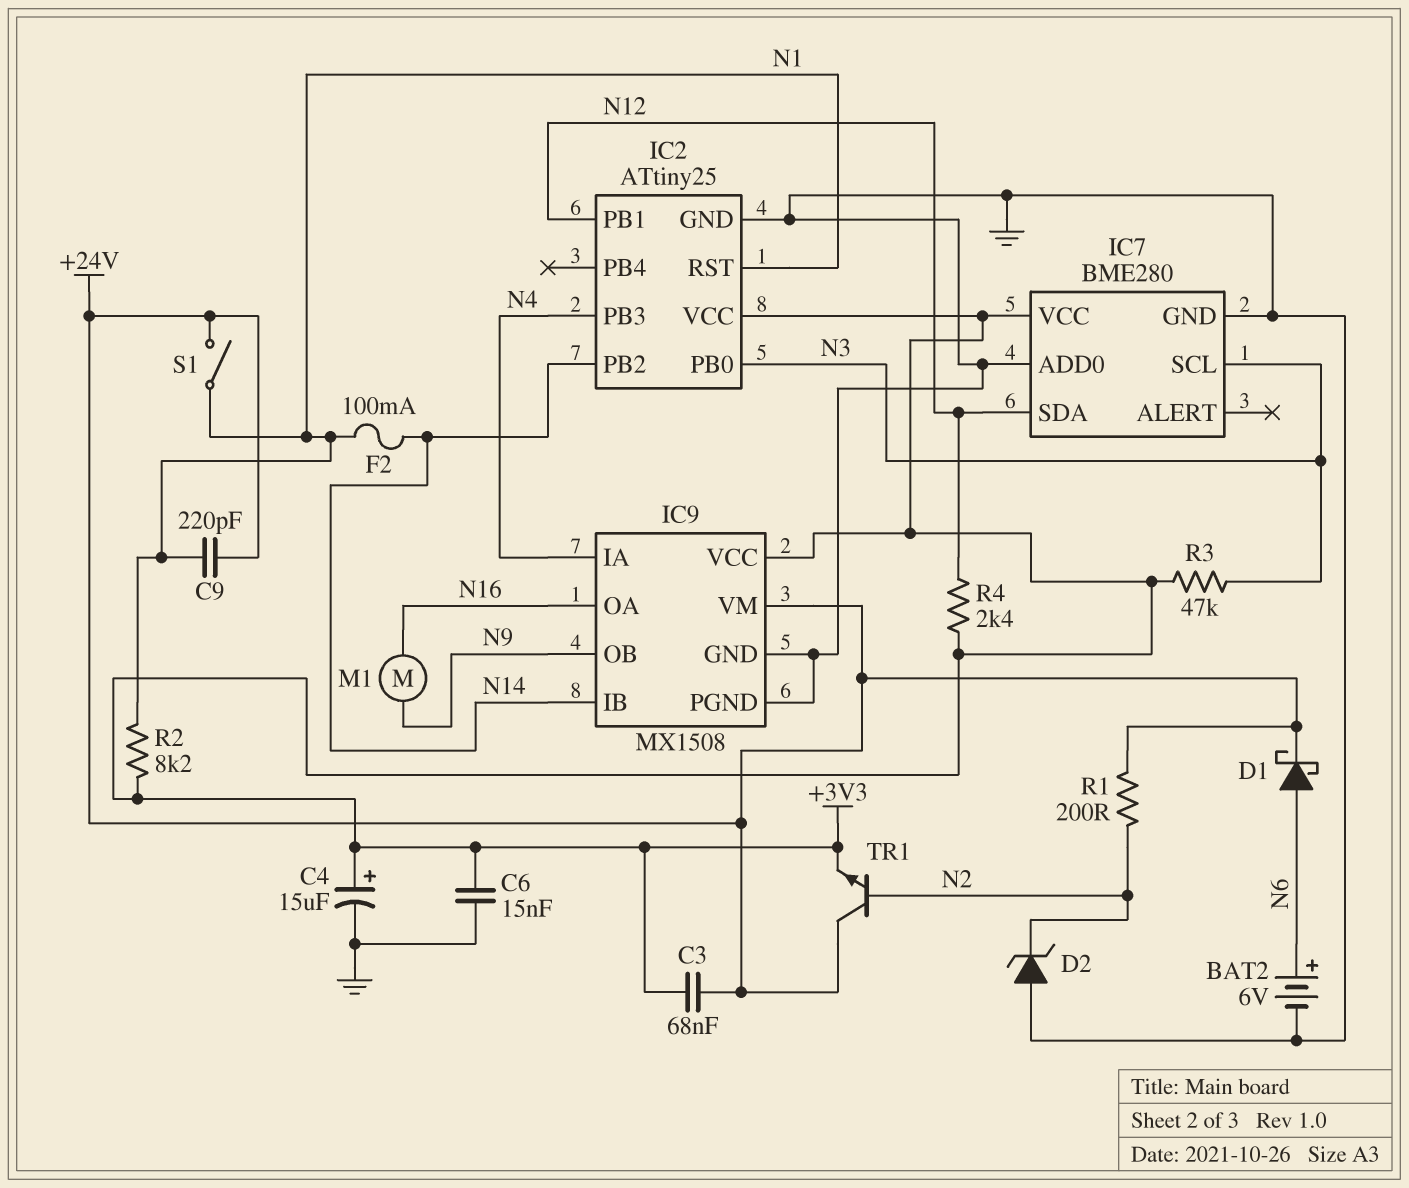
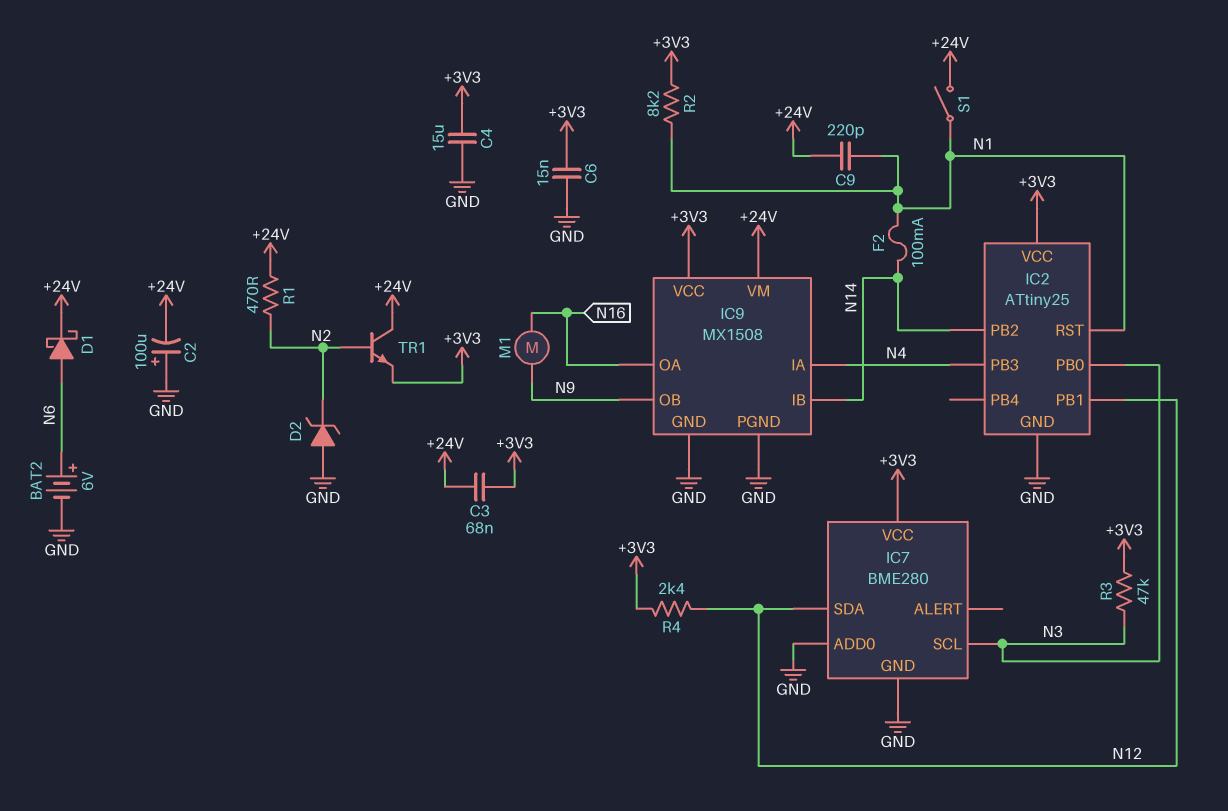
C2: none -> 100uF (plus GND, minus +24V)
C4: 15uF (plus +3V3, minus GND) -> 15uF (+3V3, GND)
R1: 200 (+24V, N2) -> 470 (+24V, N2)

